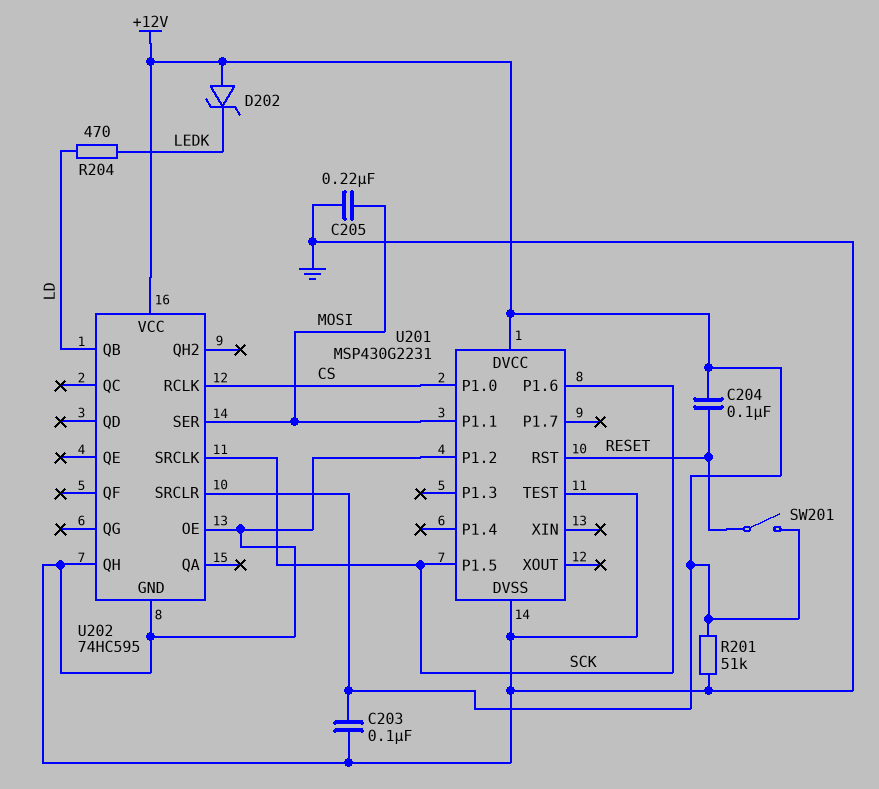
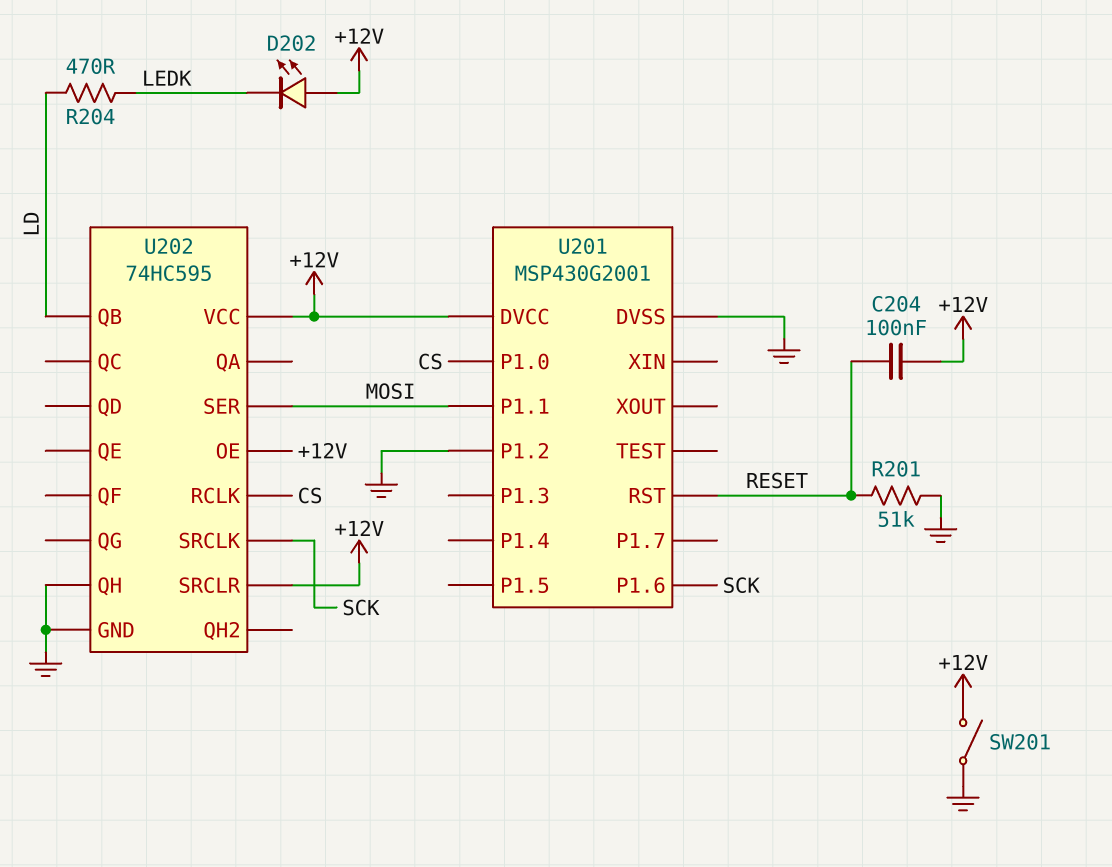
C203: 100nF (+12V, GND) -> none
C205: 220nF (GND, MOSI) -> none
D202: zener (A +12V, K LEDK) -> LED (A +12V, K LEDK)
R201: 51k (+12V, GND) -> 51k (GND, RESET)
SW201: switch (+12V, RESET) -> switch (+12V, GND)
U201: MSP430G2231 -> MSP430G2001
U201 pin P1.5: SCK -> none
U201 pin TEST: GND -> none
U202 pin OE: GND -> +12V

